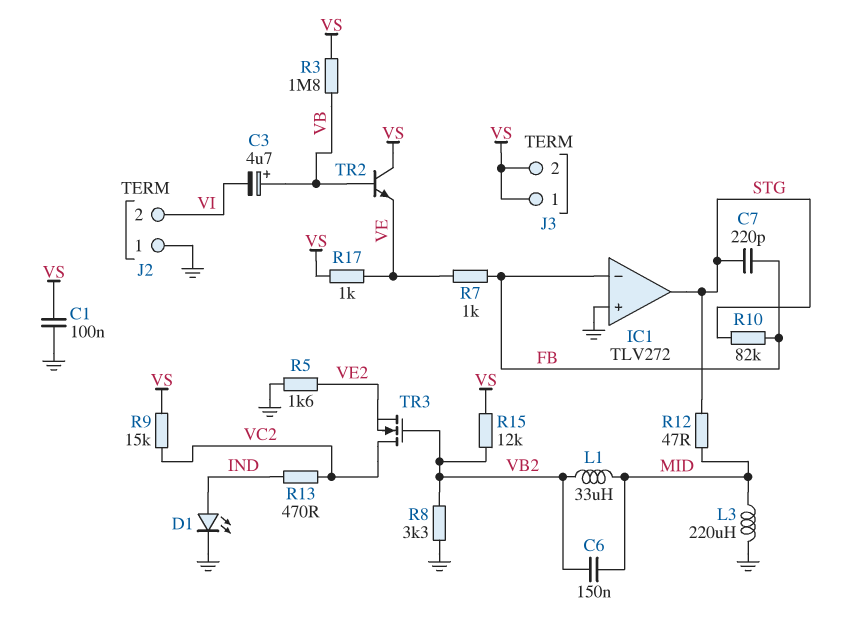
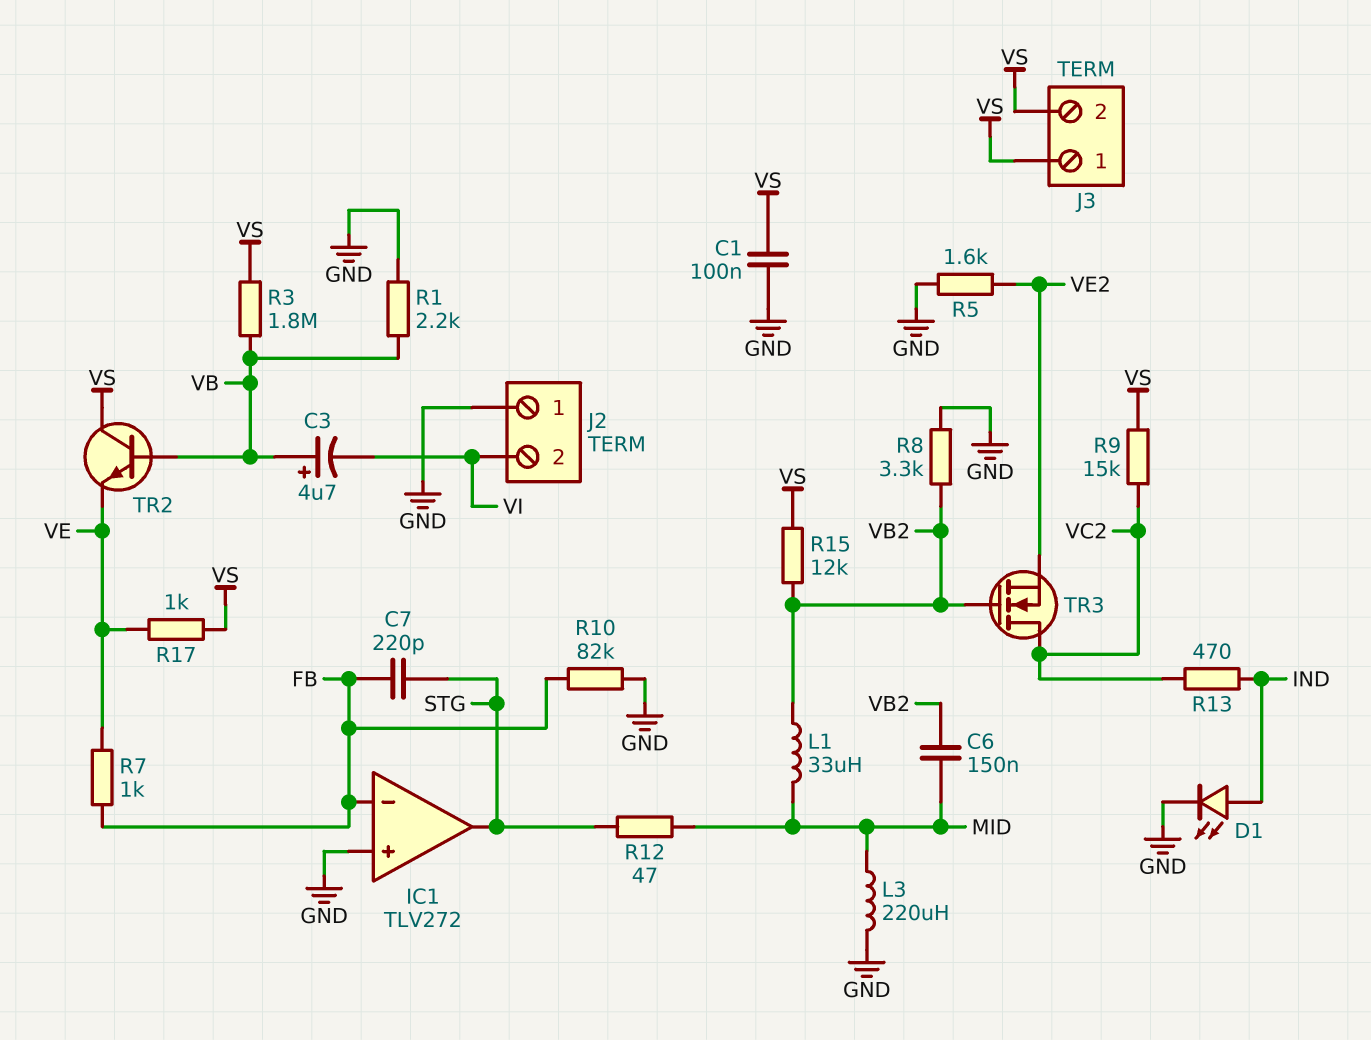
R1: none -> 2.2k (GND, VB)
R10: 82k (FB, STG) -> 82k (FB, GND)

